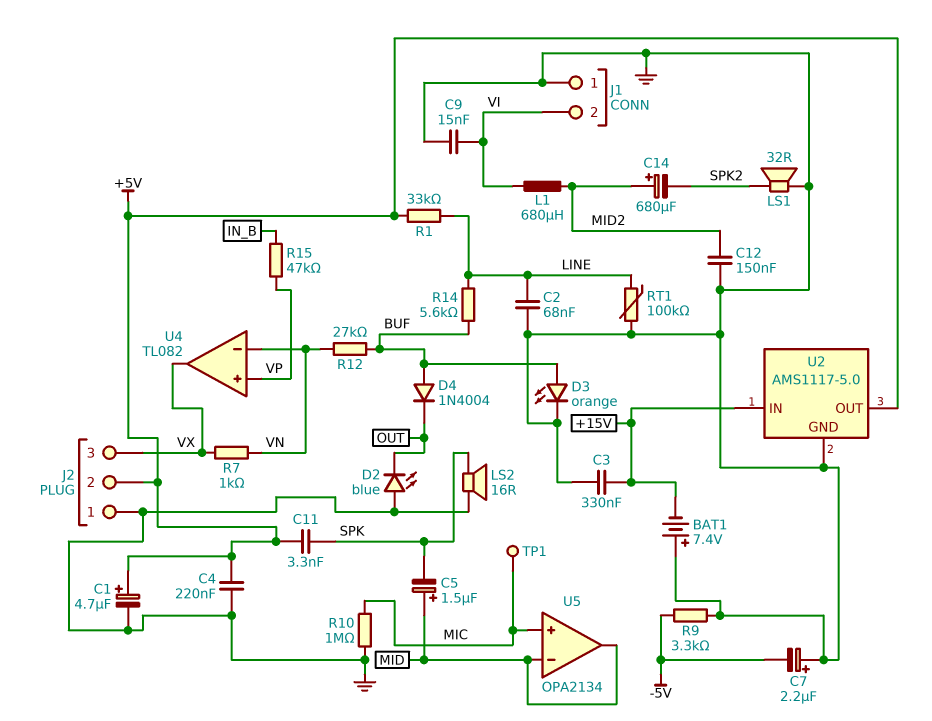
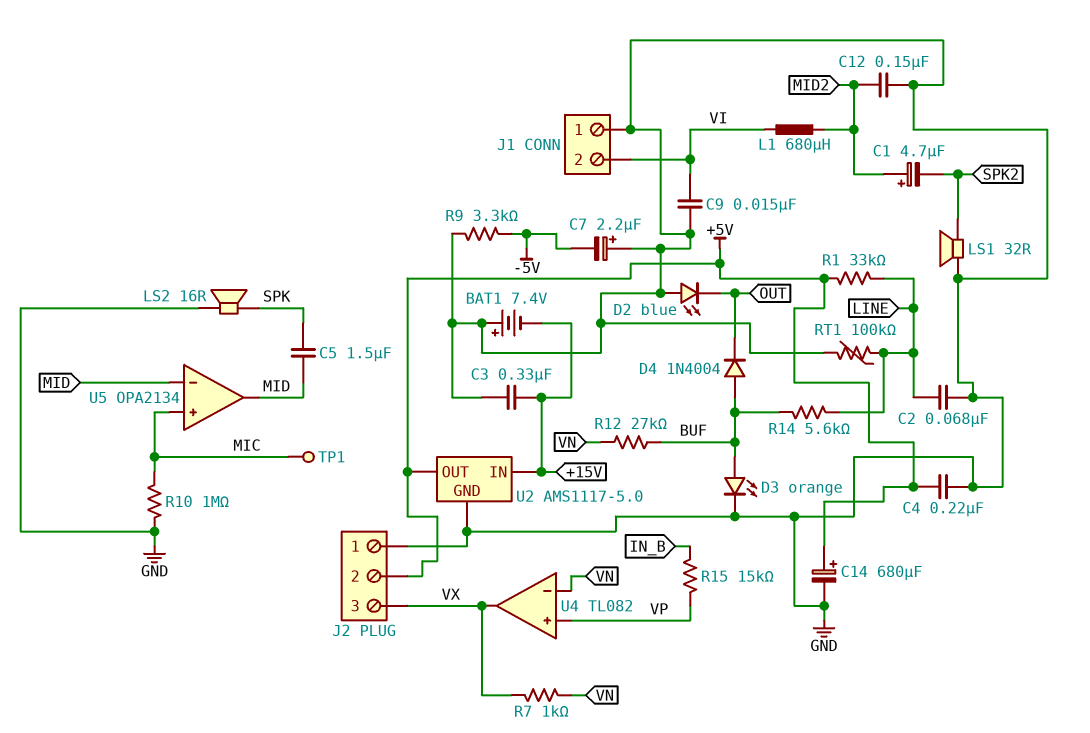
C1: 4.7uF (plus +5V, minus GND) -> 4.7uF (plus MID2, minus SPK2)
C5: 1.5uF (plus MID, minus SPK) -> 1.5uF (MID, SPK)
C11: 3.3nF (+5V, SPK) -> none
C14: 680uF (plus MID2, minus SPK2) -> 680uF (plus +5V, minus GND)
R15: 47k (IN_B, VP) -> 15k (IN_B, VP)

